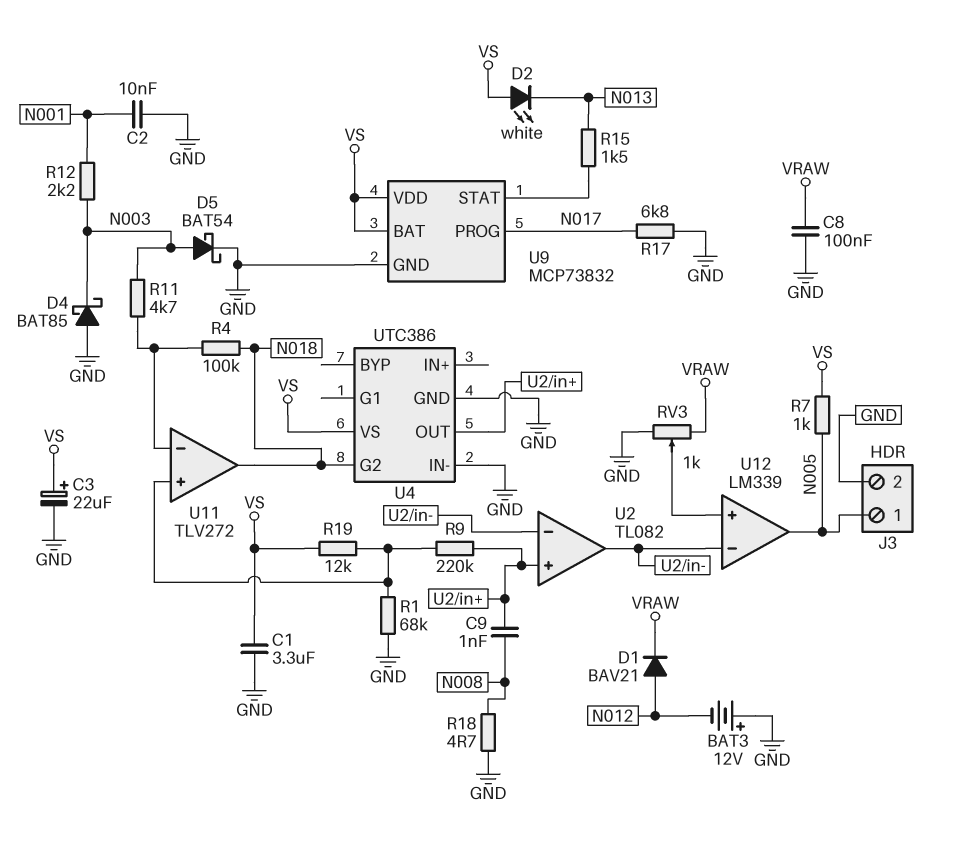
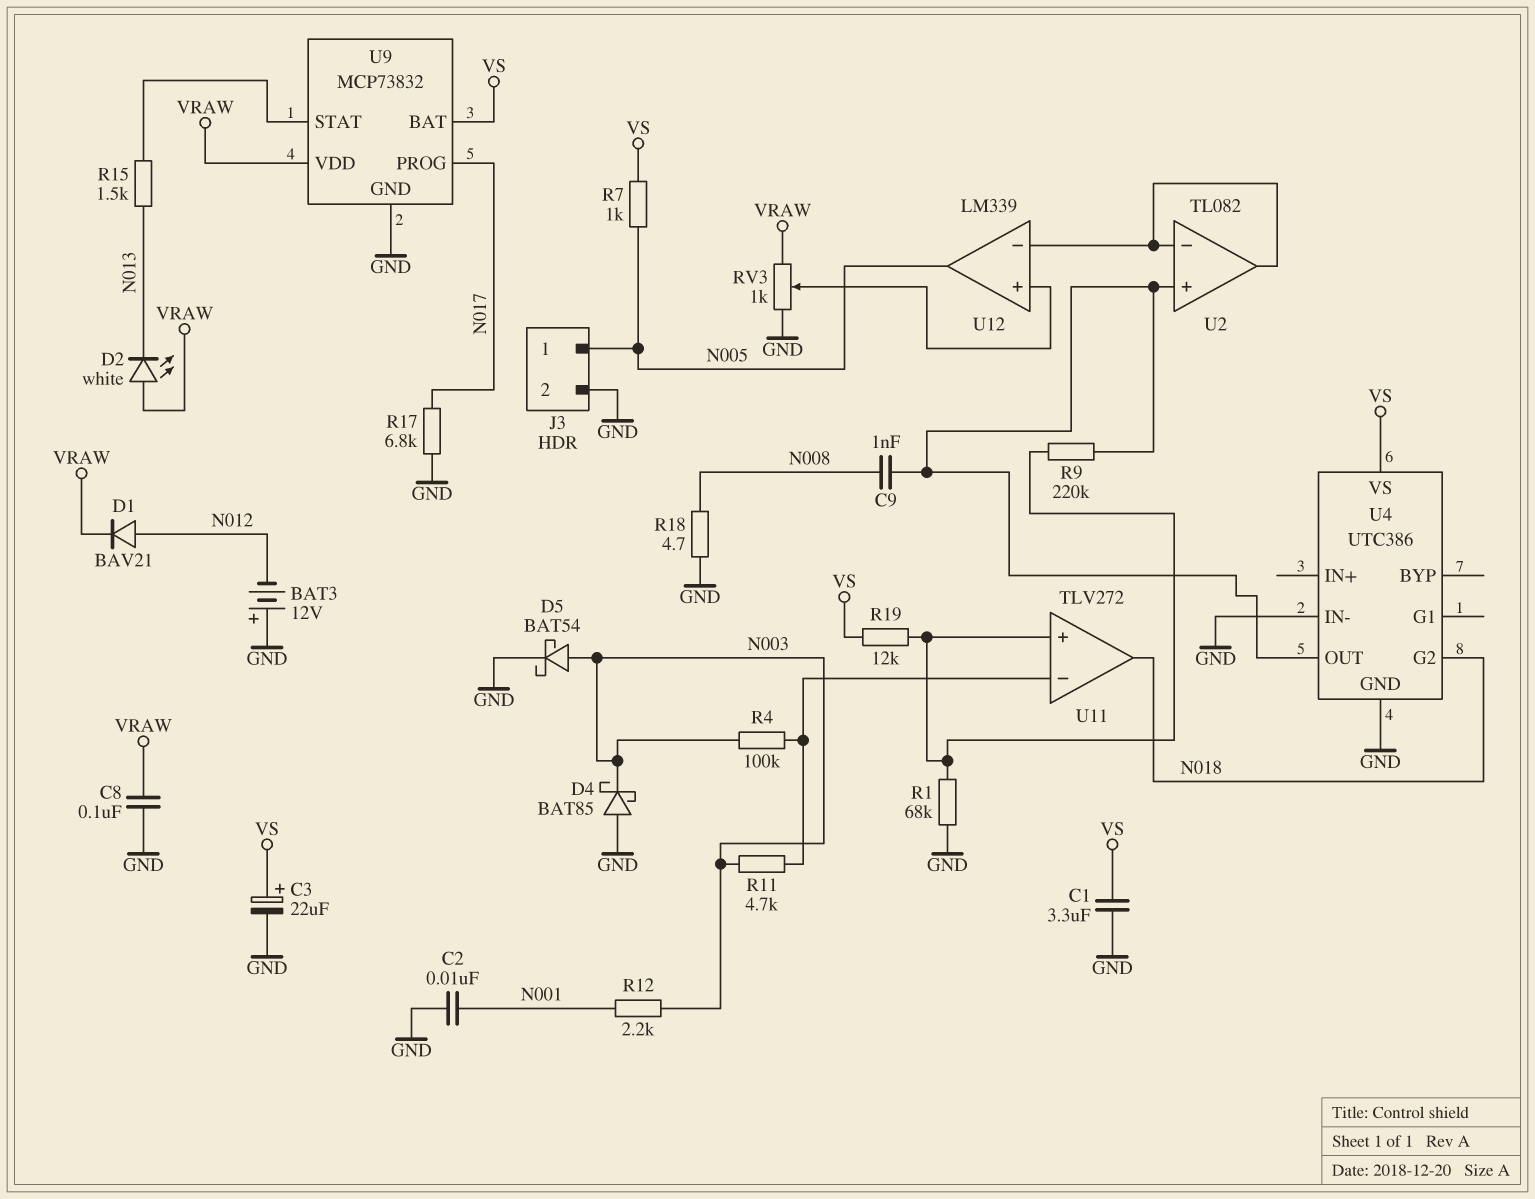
D2: LED white (A VS, K N013) -> LED white (A VRAW, K N013)
R4: 100k (N018, U11/in-) -> 100k (N003, U11/in-)
U9 pin VDD: VS -> VRAW

